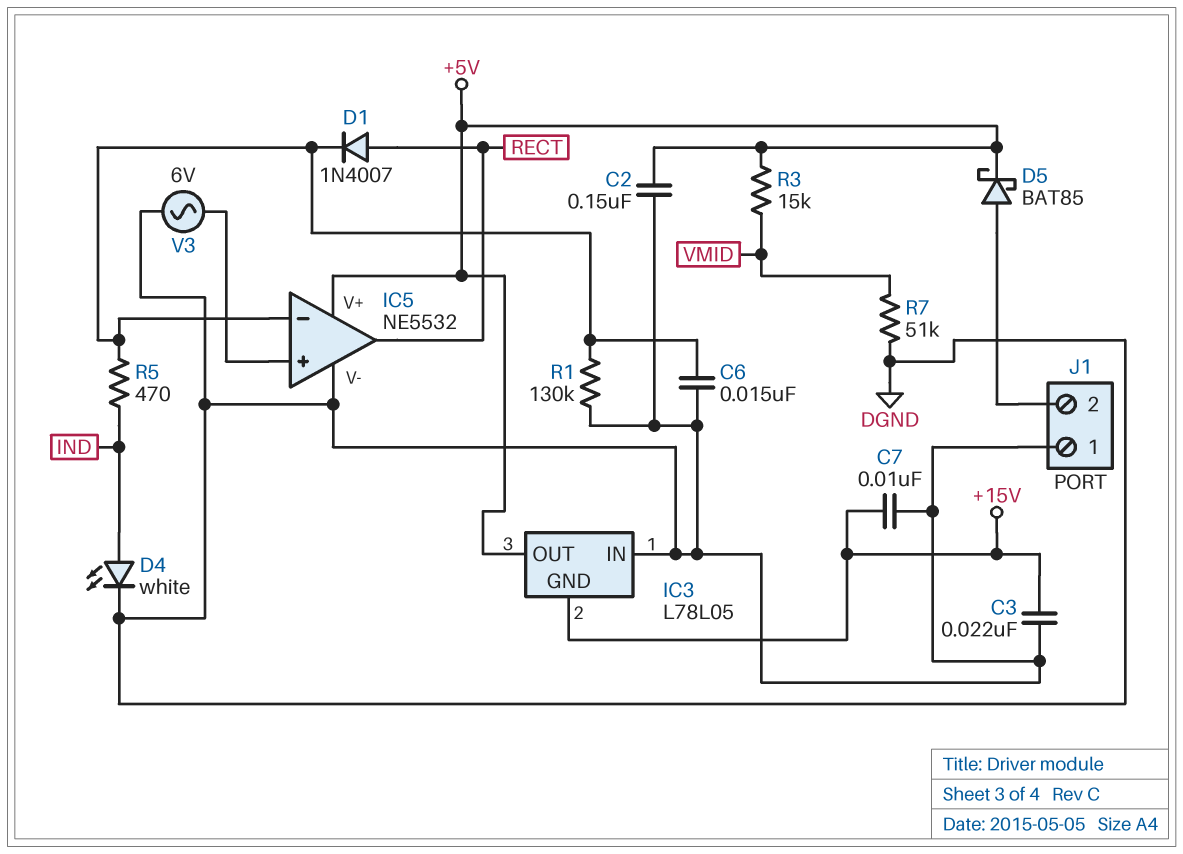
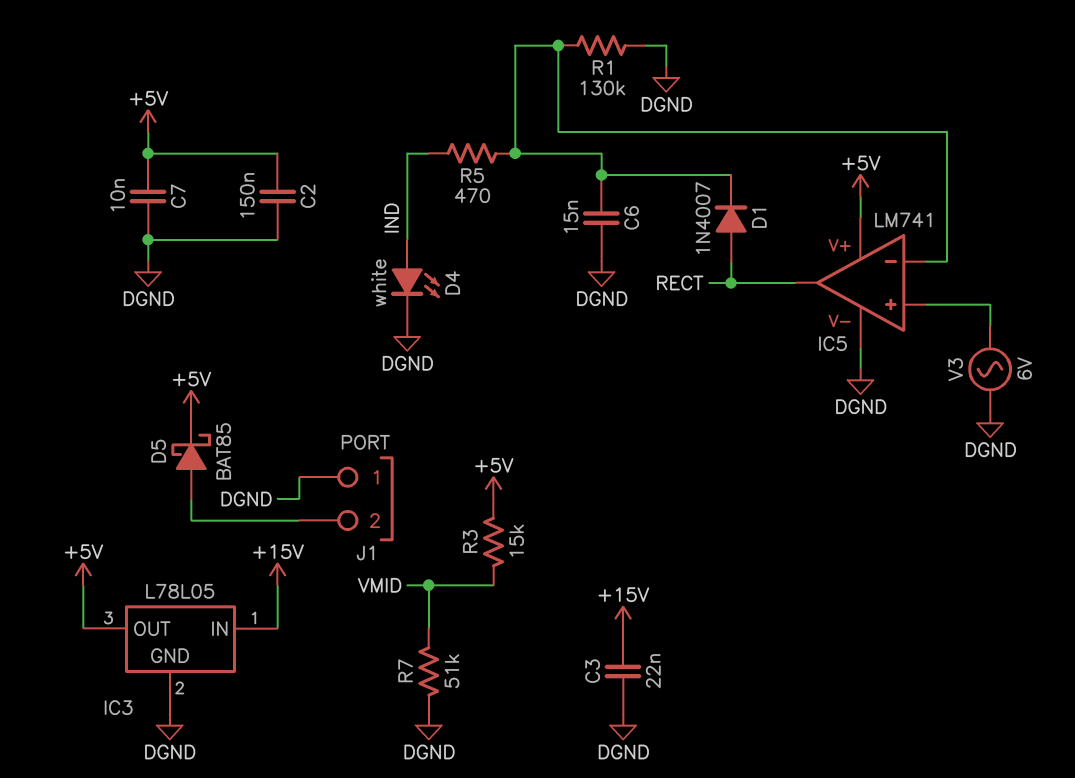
C7: 10nF (+15V, DGND) -> 10nF (+5V, DGND)
IC3 pin GND: +15V -> DGND
IC3 pin IN: DGND -> +15V
IC5: NE5532 -> LM741

